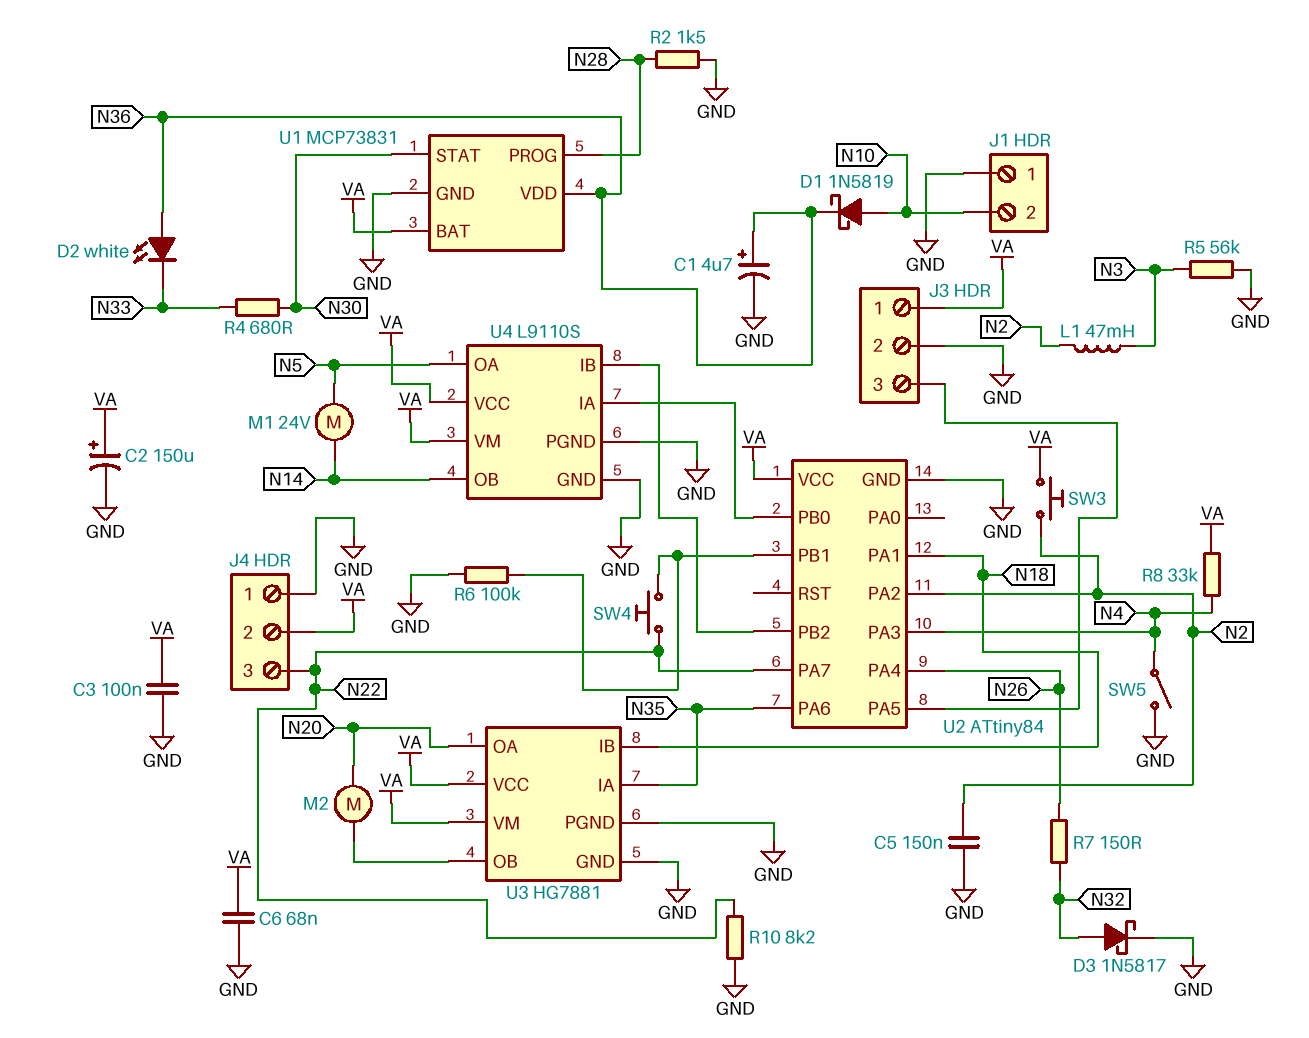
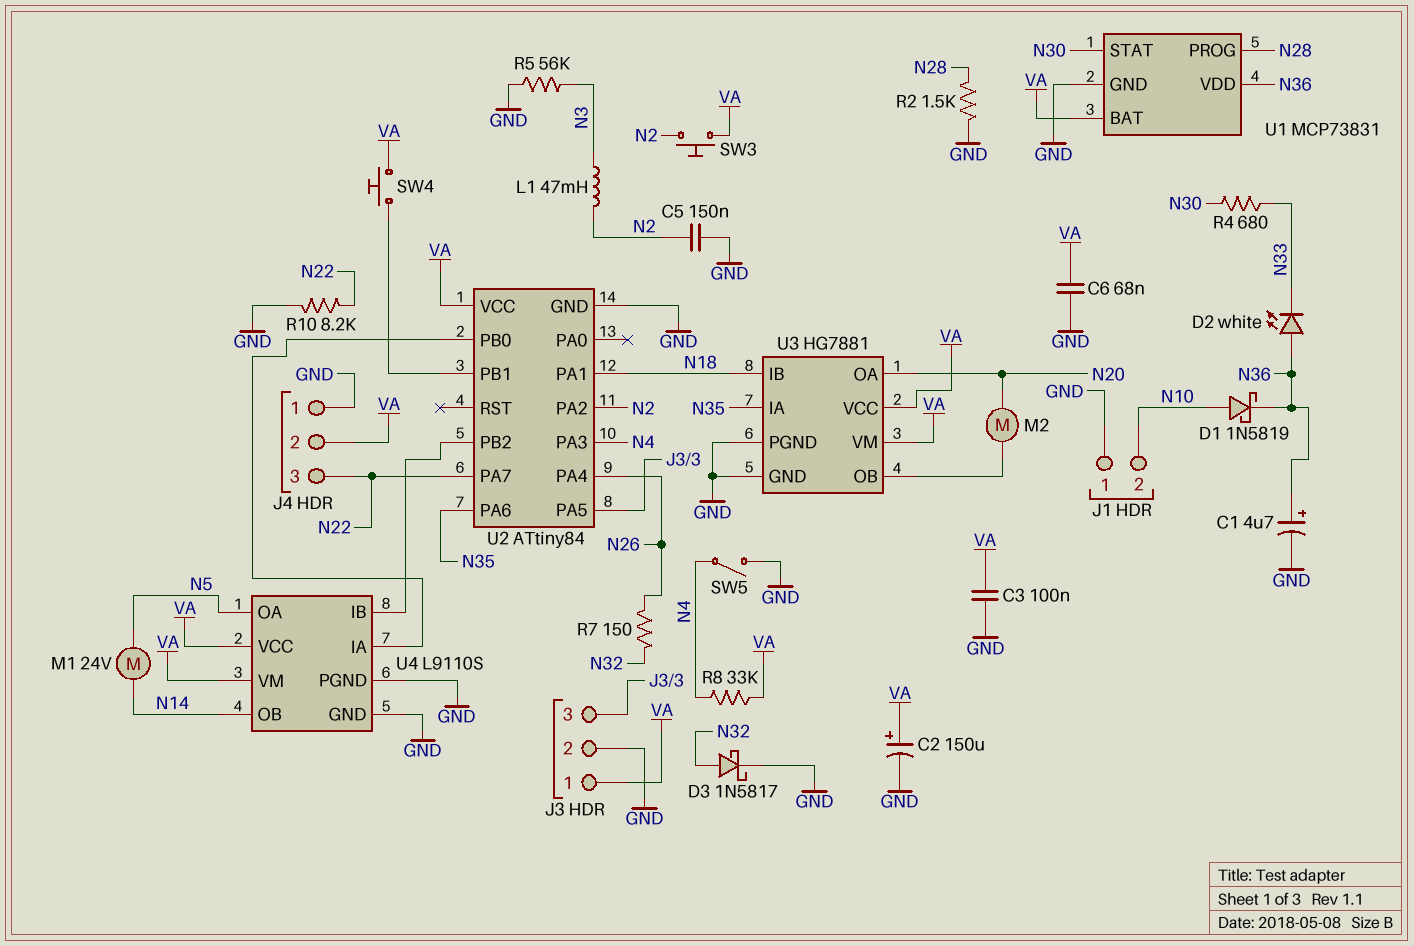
R6: 100k (GND, U2/PB1) -> none
SW4: button (N22, U2/PB1) -> button (U2/PB1, VA)

